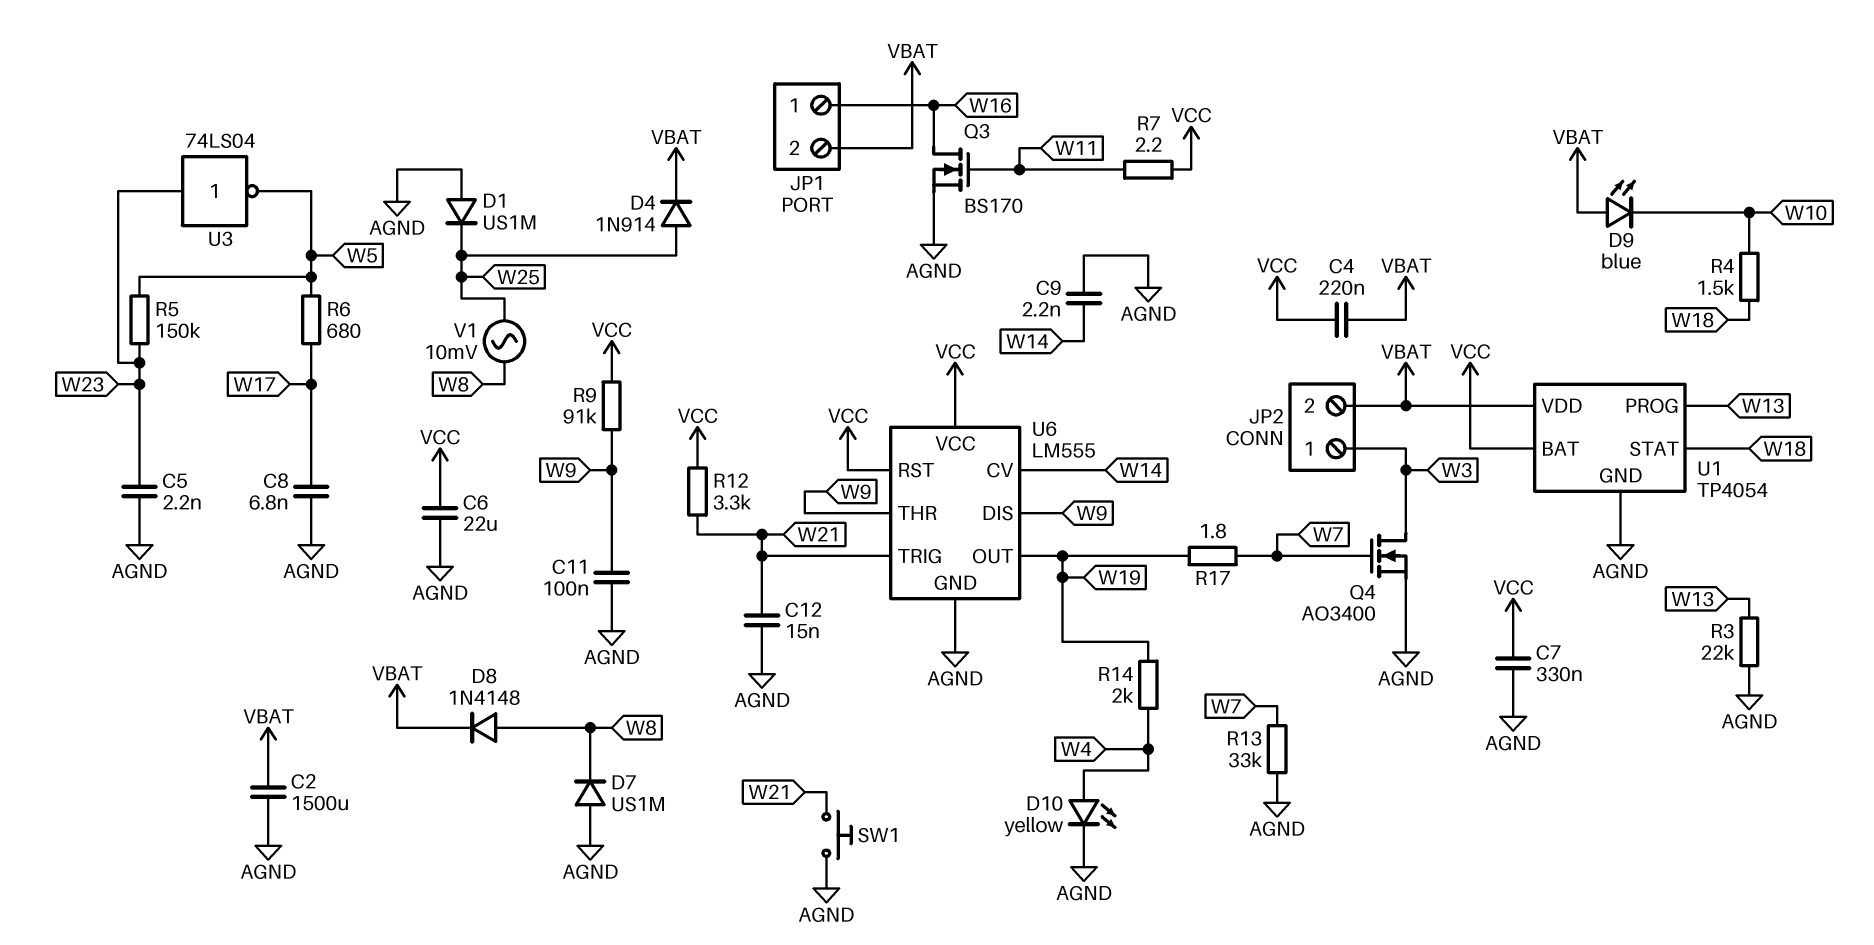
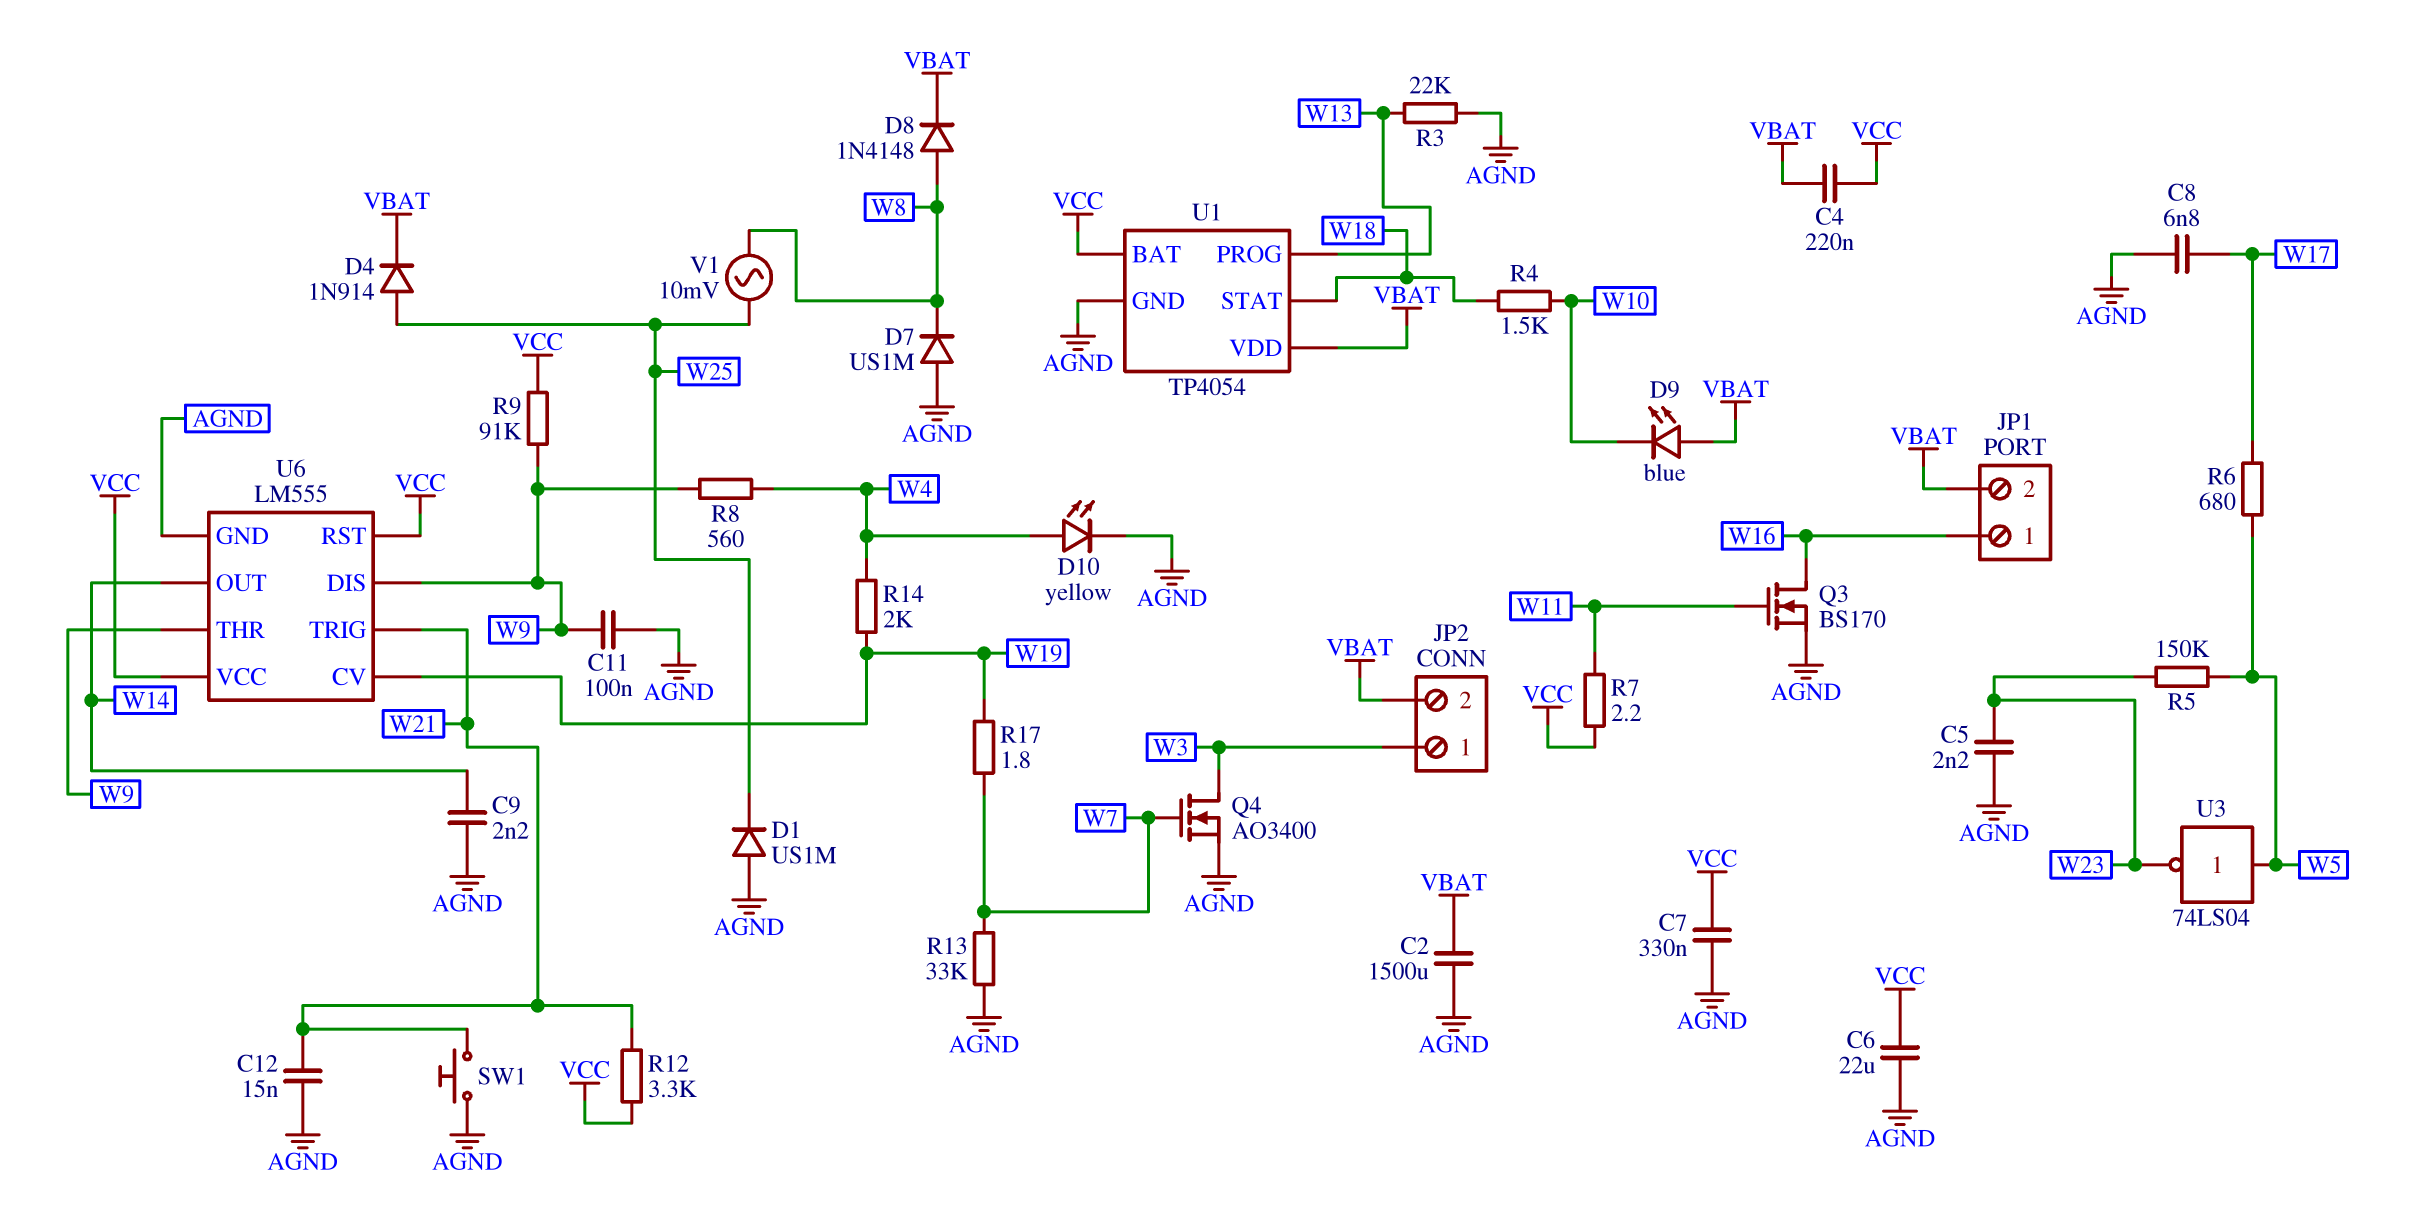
R8: none -> 560 (W4, W9)
U3: NOT 74LS04 (in W23, out W5) -> NOT 74LS04 (in W5, out W23)
U6 pin CV: W14 -> W19
U6 pin OUT: W19 -> W14

